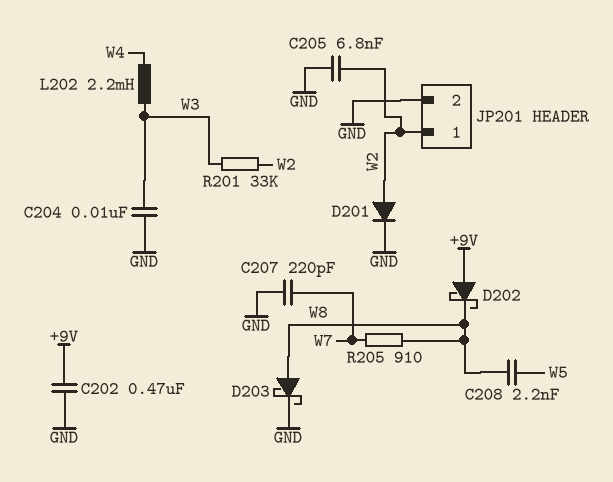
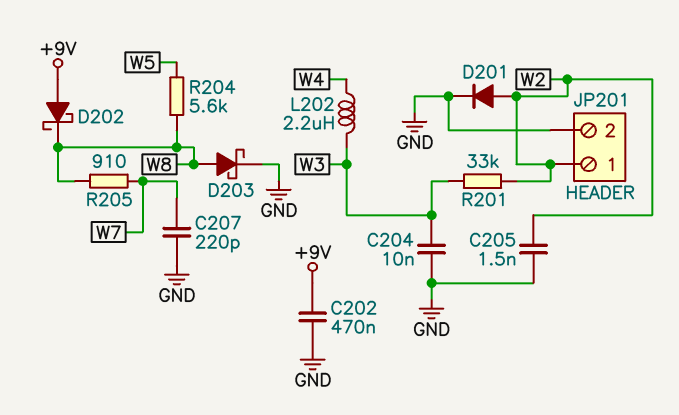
C205: 6.8nF (GND, W2) -> 1.5nF (GND, W2)
C208: 2.2nF (W5, W8) -> none
L202: 2.2mH (W3, W4) -> 2.2uH (W3, W4)
R204: none -> 5.6k (W5, W8)

